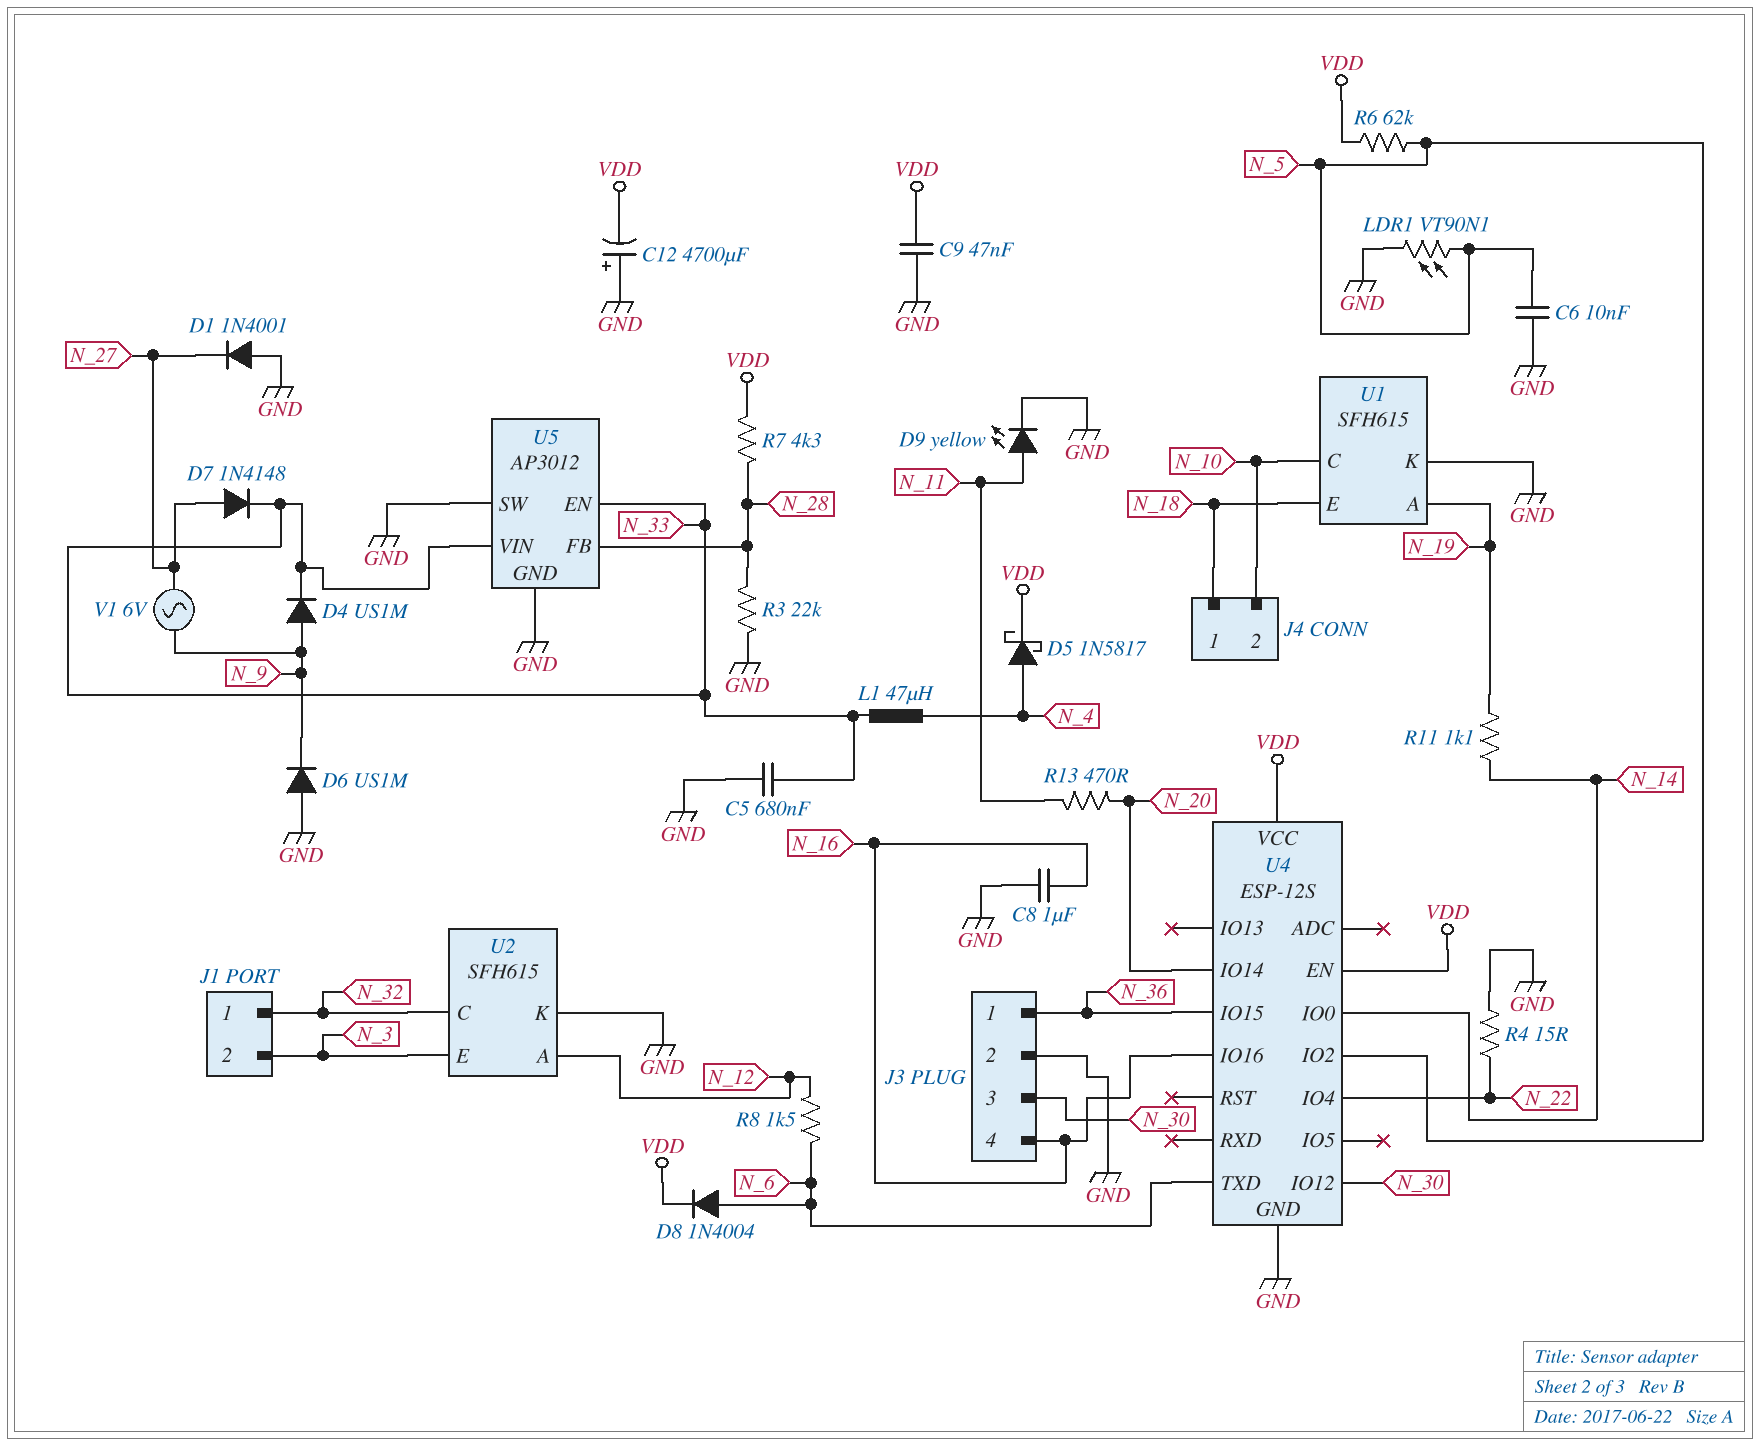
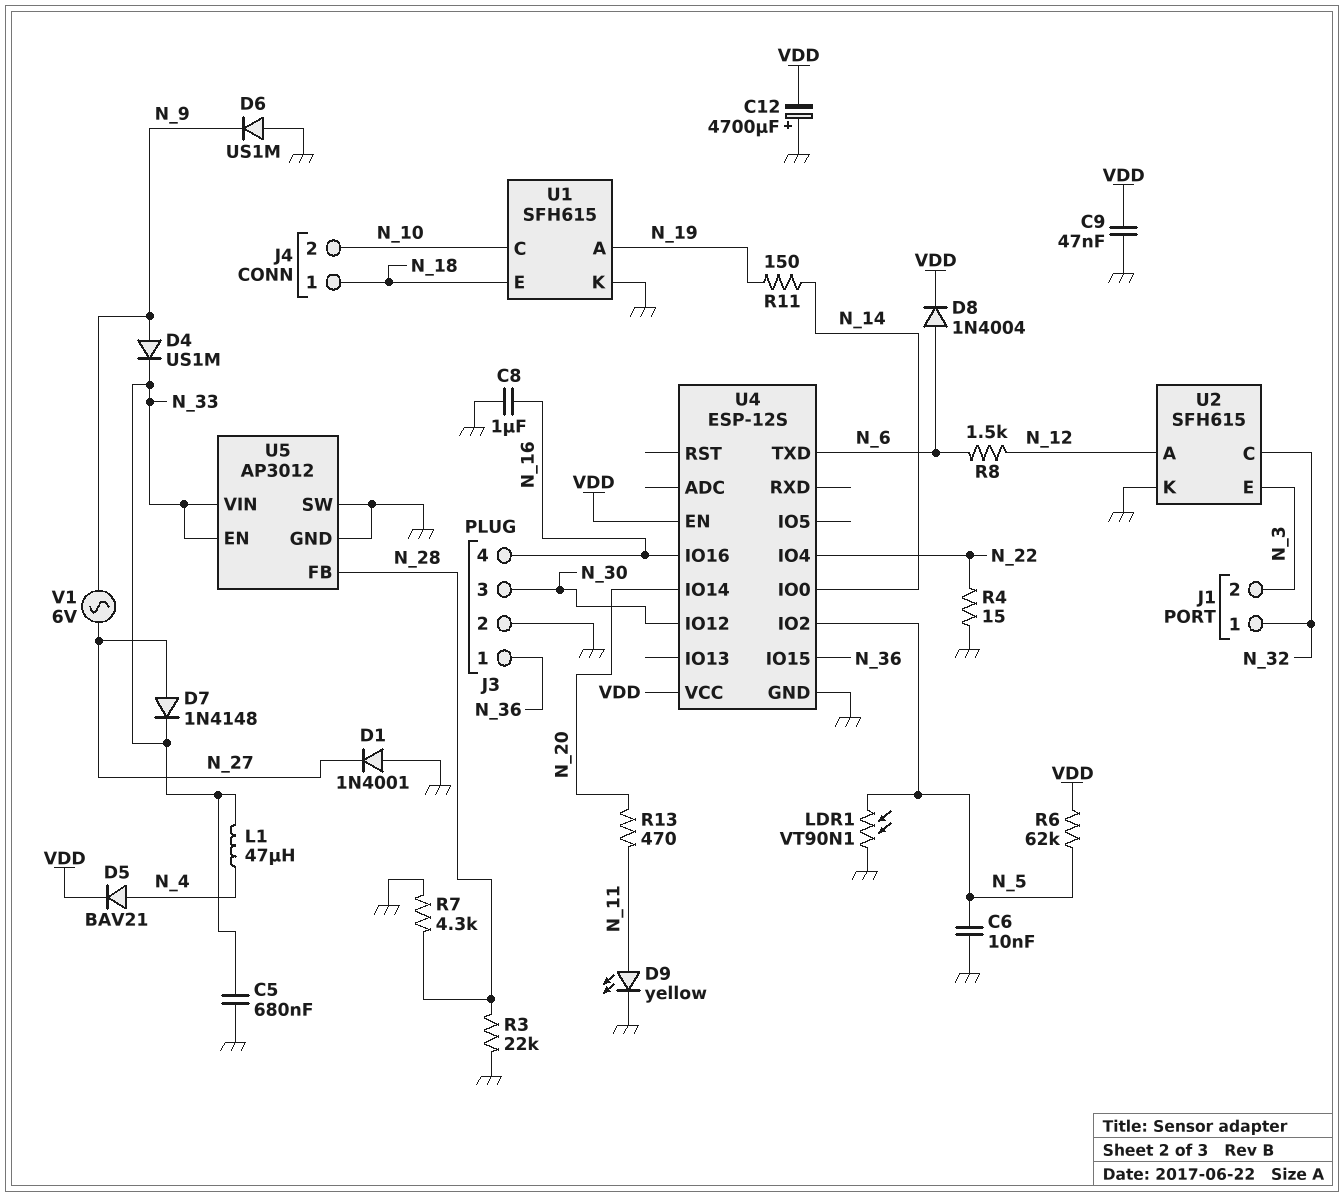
D5: schottky 1N5817 (A N_4, K VDD) -> diode BAV21 (A N_4, K VDD)
R7: 4.3k (N_28, VDD) -> 4.3k (GND, N_28)
R11: 1.1k (N_14, N_19) -> 150 (N_14, N_19)

